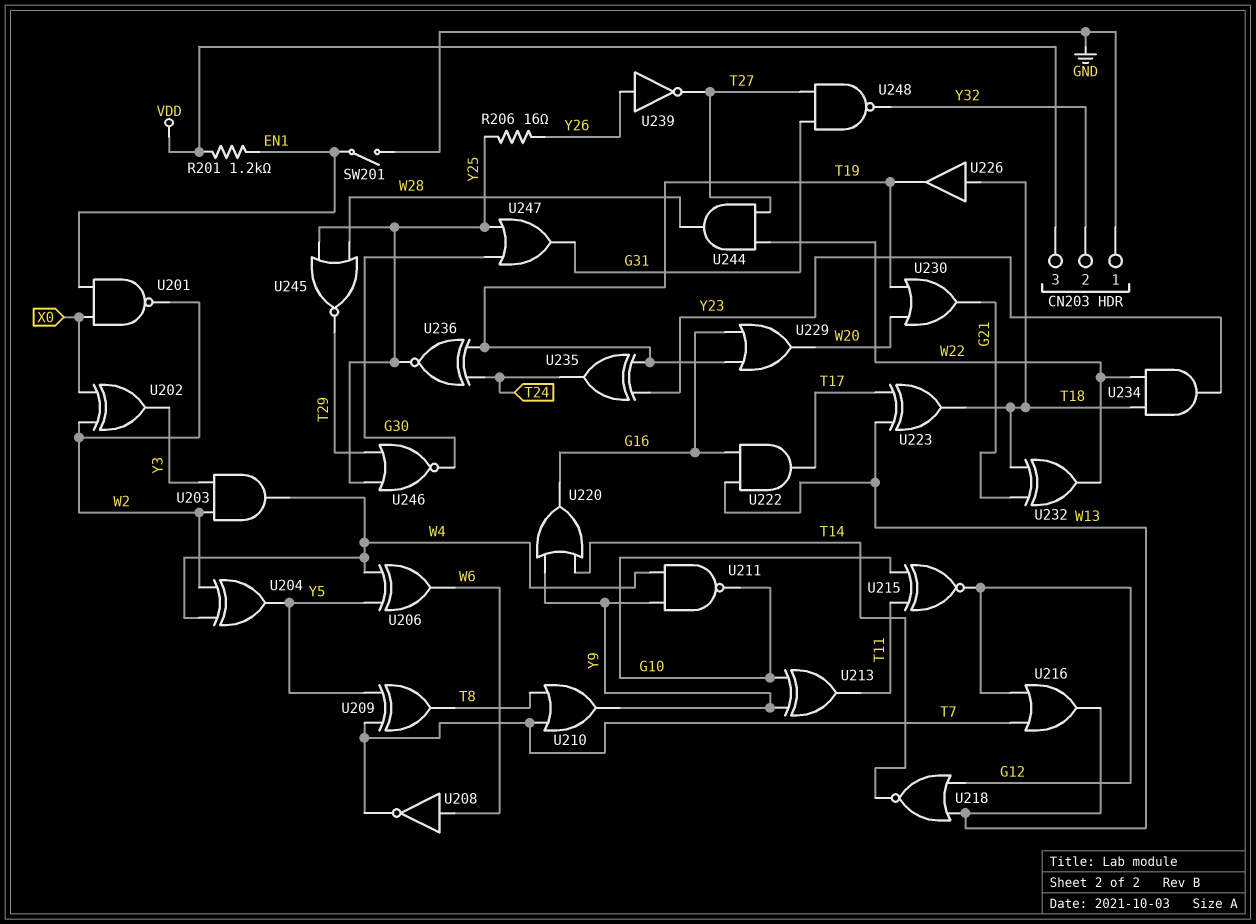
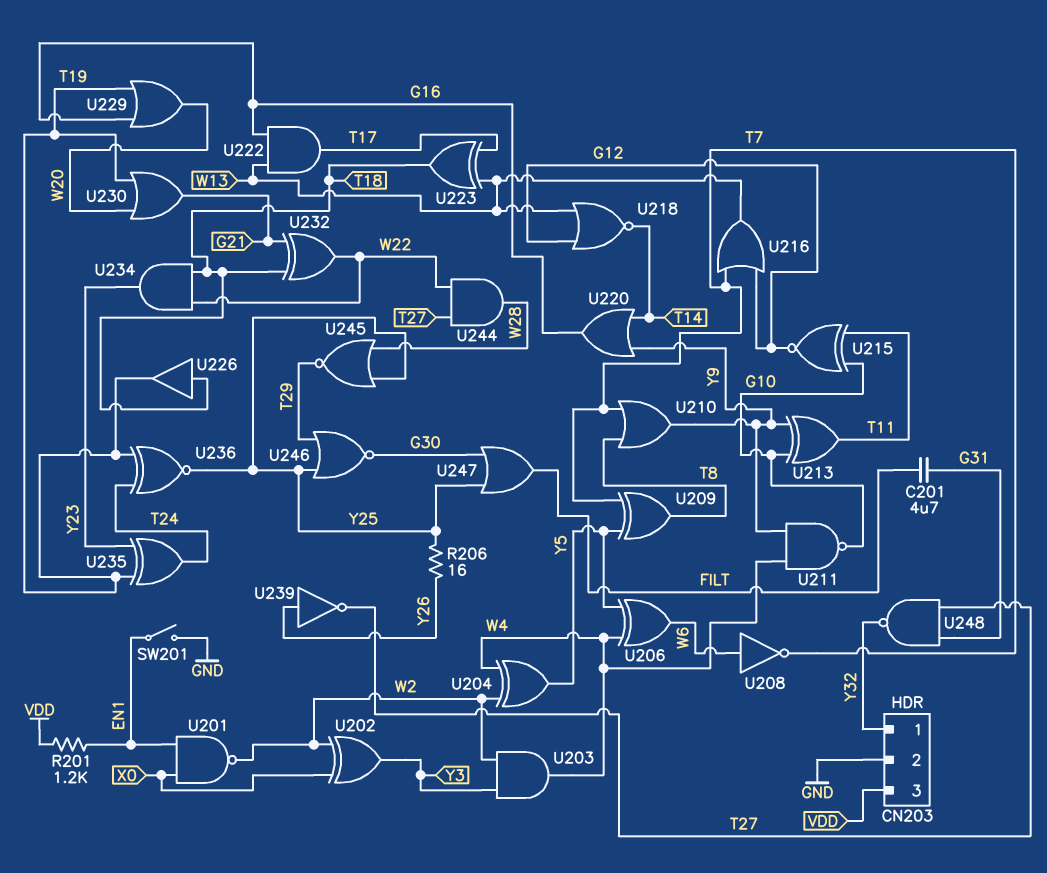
C201: none -> 4.7uF (FILT, G31)
CN203 pin 1: GND -> Y32
CN203 pin 2: Y32 -> GND
U247: OR (in G30, in Y25, out G31) -> OR (in G30, in Y25, out FILT)

